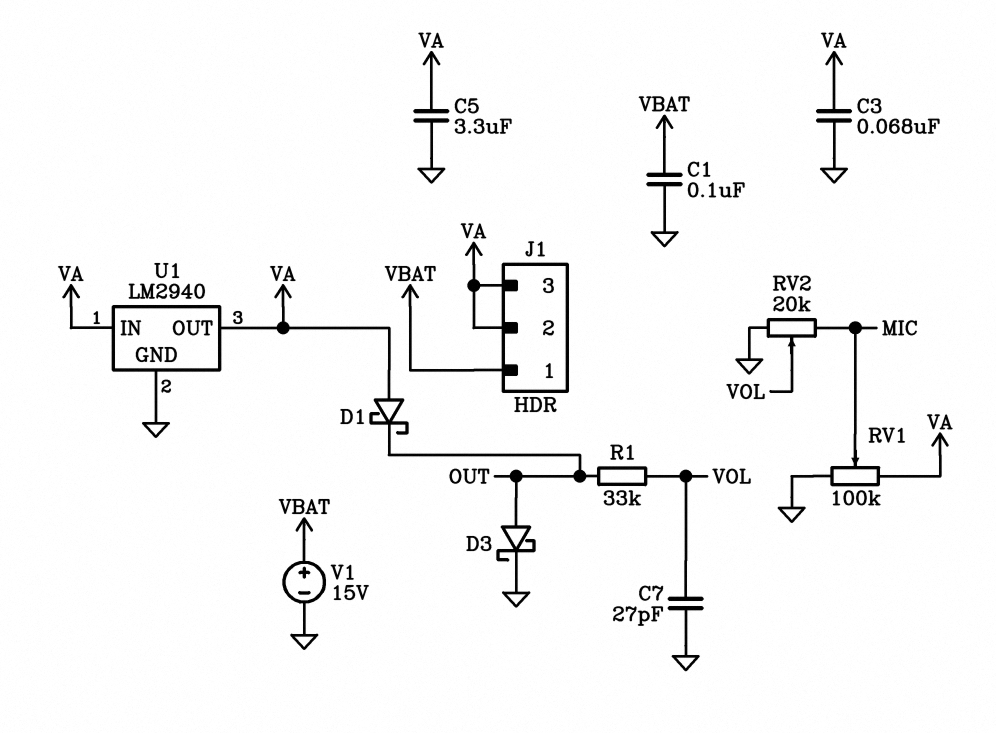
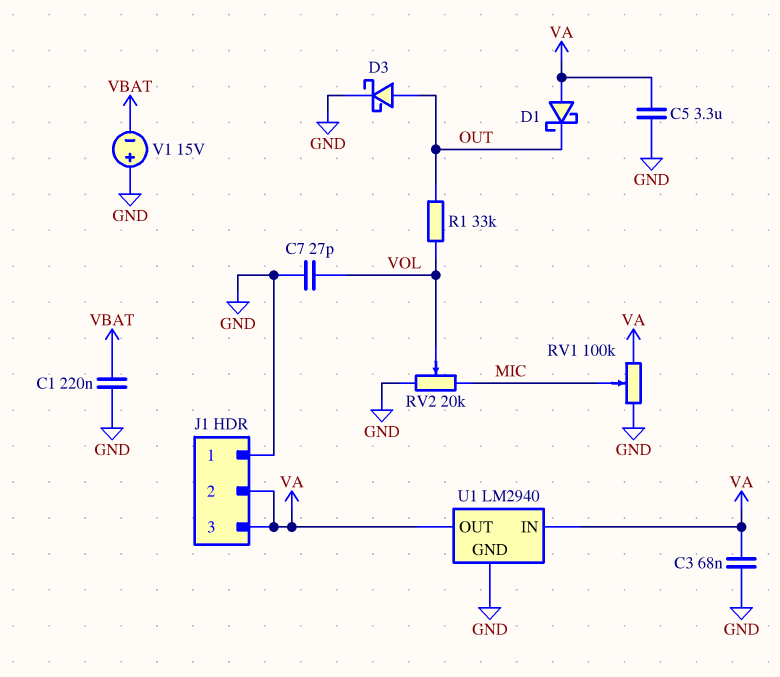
C1: 100nF (GND, VBAT) -> 220nF (GND, VBAT)
J1 pin 1: VBAT -> GND
V1: 15V (plus VBAT, minus GND) -> 15V (plus GND, minus VBAT)

